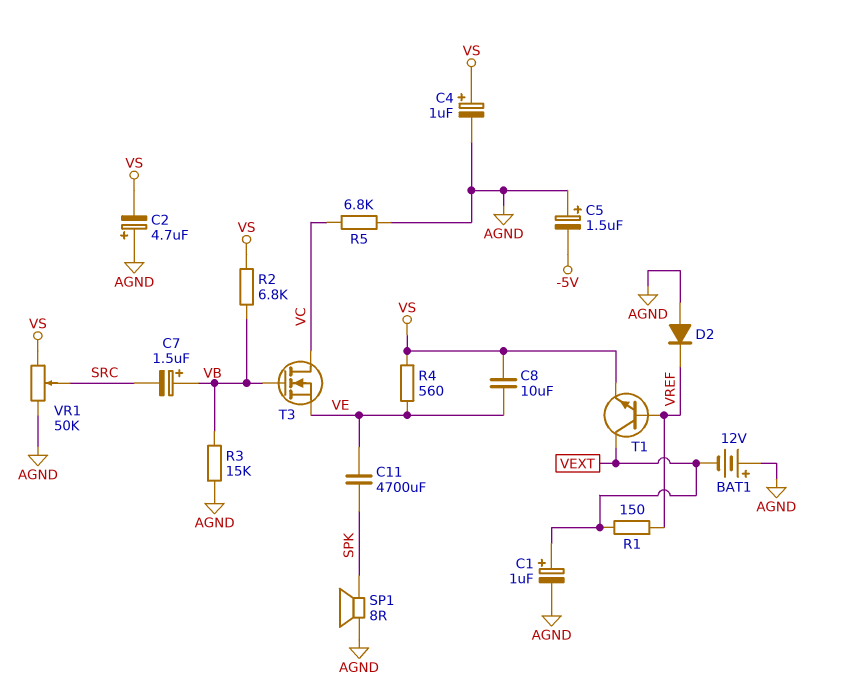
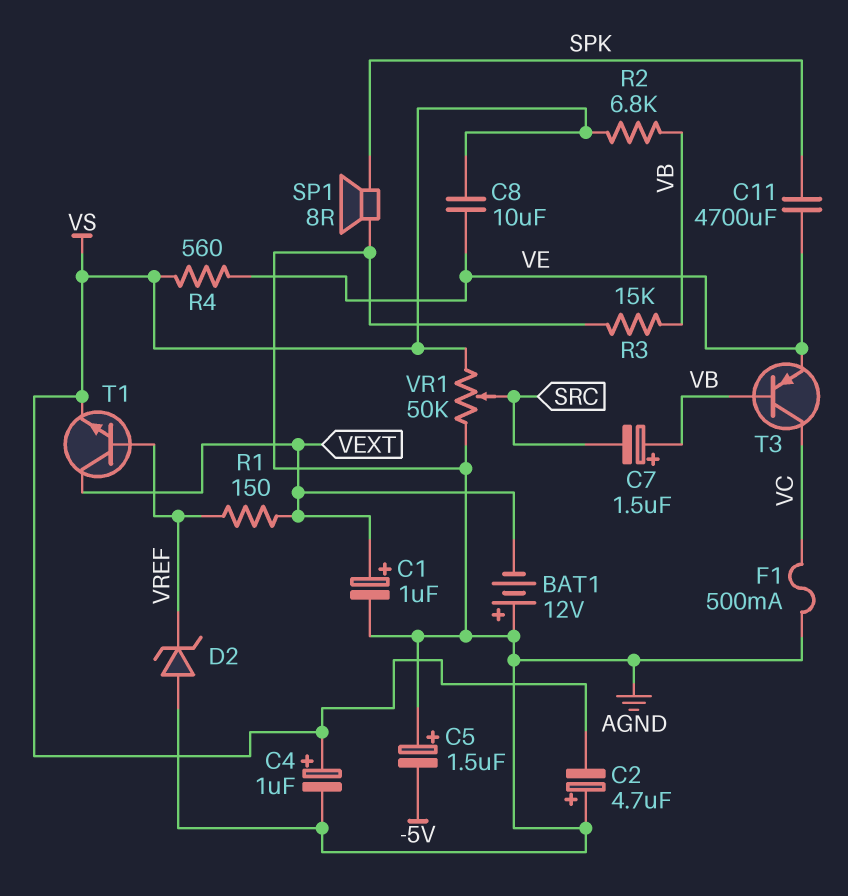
D2: diode (A AGND, K VREF) -> zener (A AGND, K VREF)
F1: none -> 500mA (AGND, VC)
R5: 6.8k (AGND, VC) -> none
T3: NMOS (G VB, D VC, S VE) -> PNP (B VB, C VC, E VE)

